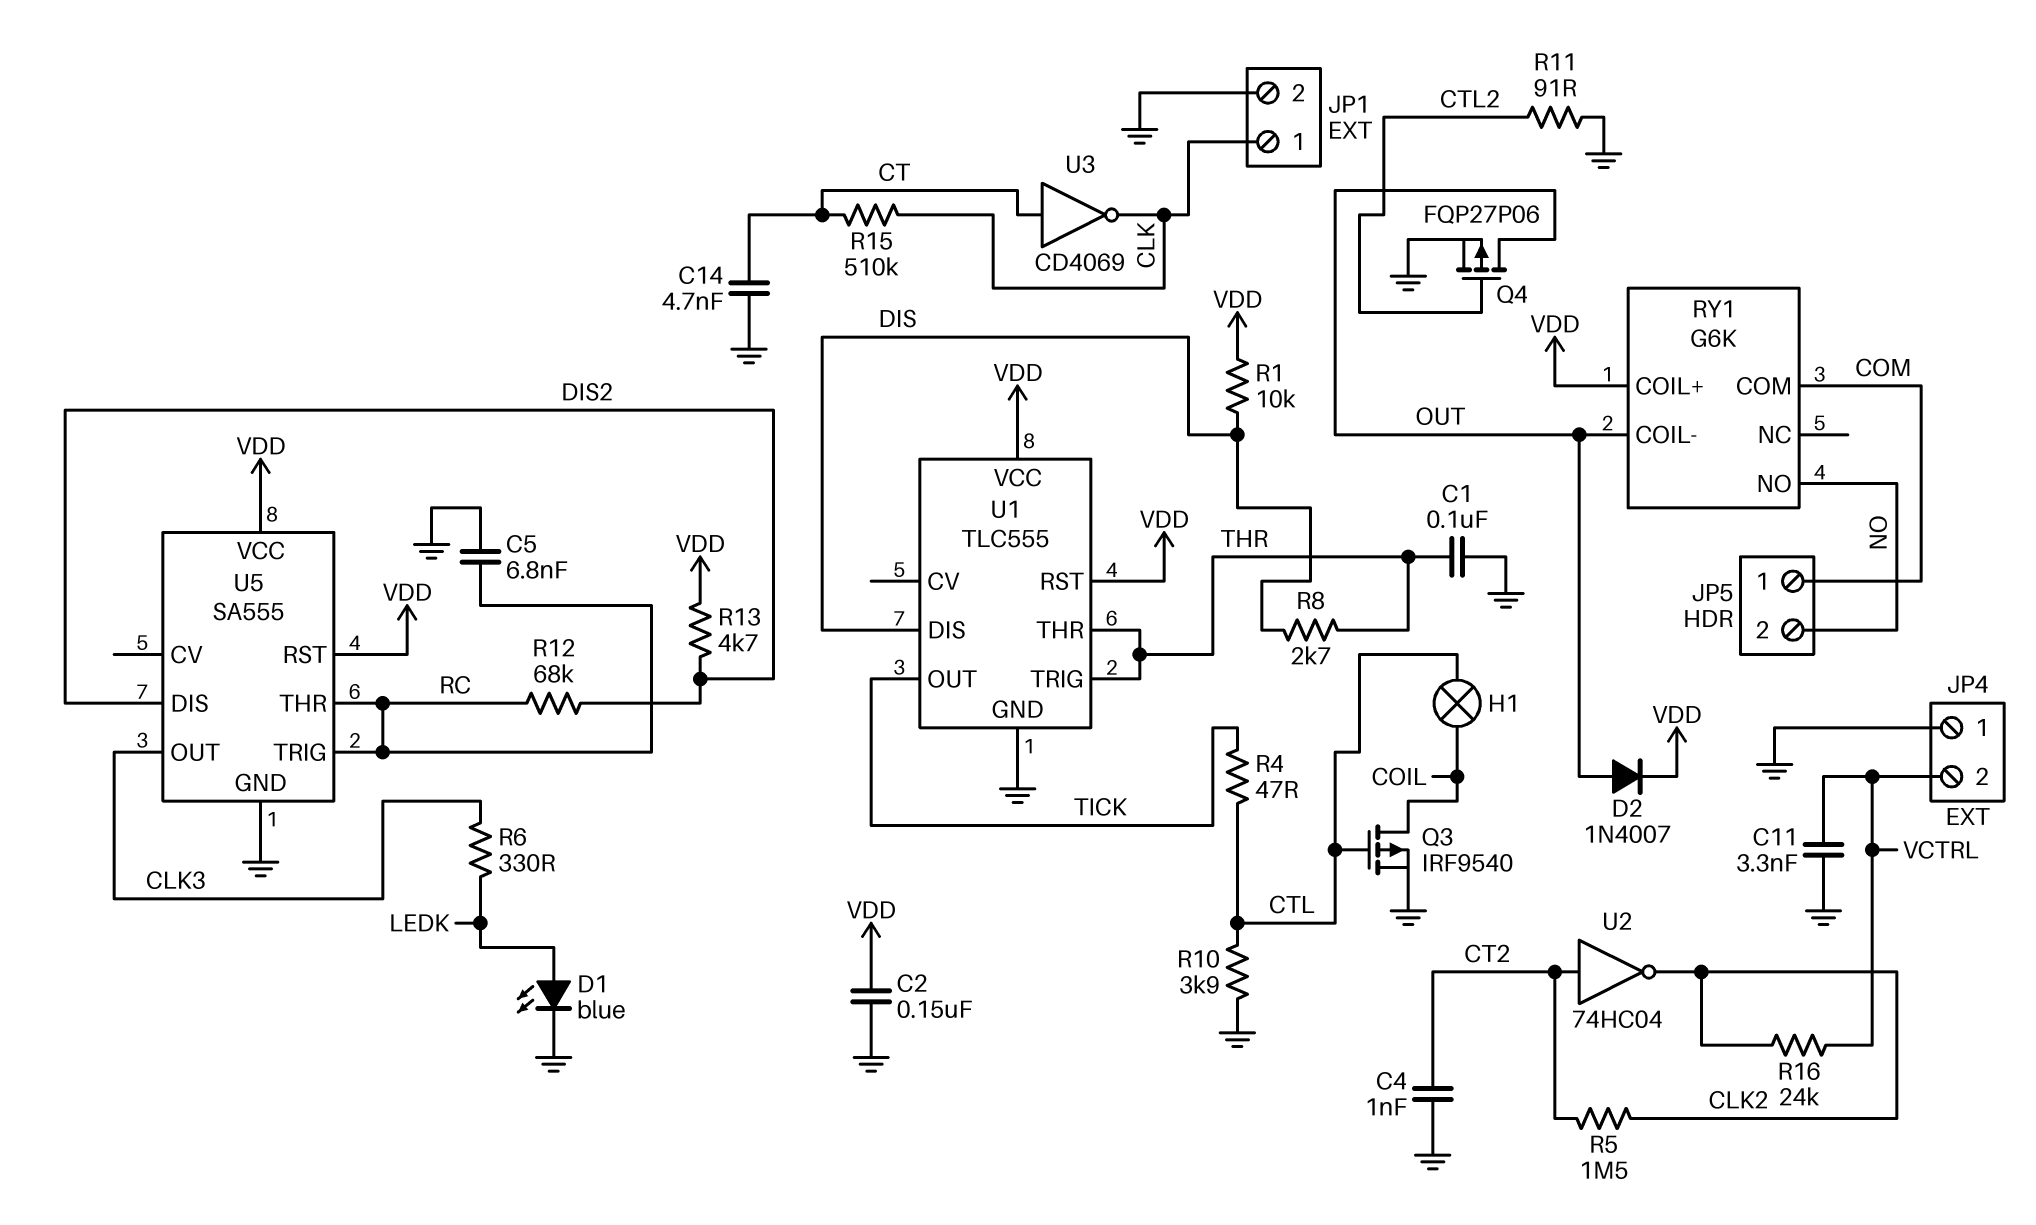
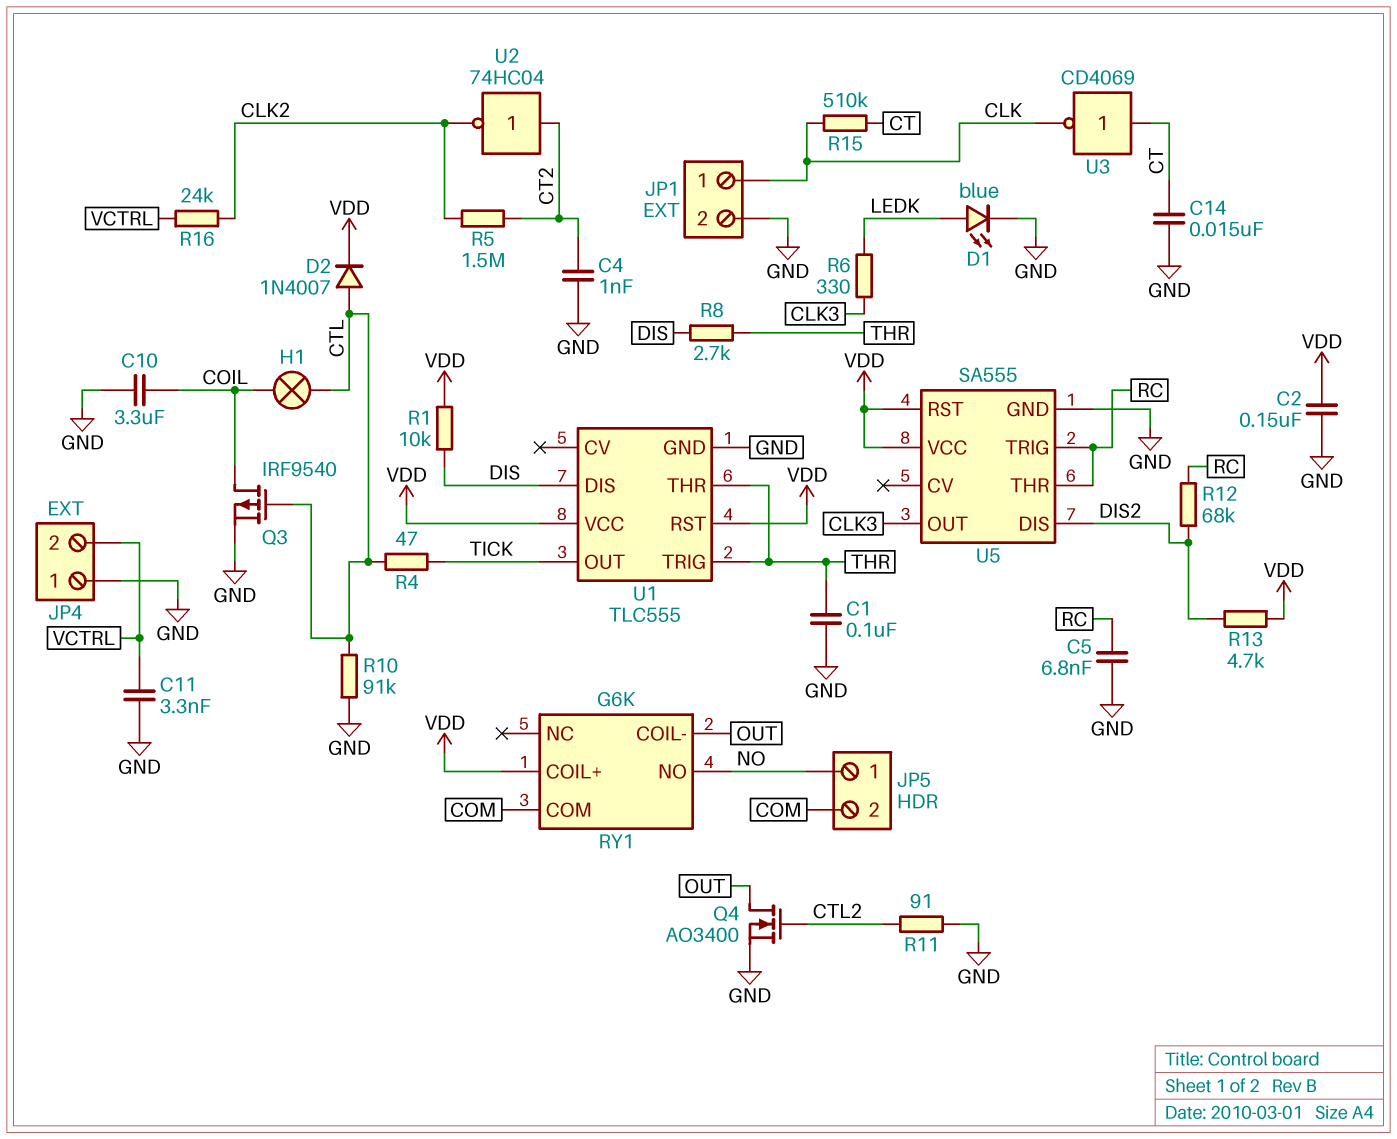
C10: none -> 3.3uF (COIL, GND)
C14: 4.7nF (CT, GND) -> 15nF (CT, GND)
D2: diode 1N4007 (A OUT, K VDD) -> diode 1N4007 (A CTL, K VDD)
JP5 pin 1: COM -> NO
JP5 pin 2: NO -> COM
Q4: PMOS FQP27P06 (G CTL2, D OUT, S GND) -> NMOS AO3400 (G CTL2, D OUT, S GND)
R10: 3.9k (CTL, GND) -> 91k (CTL, GND)

